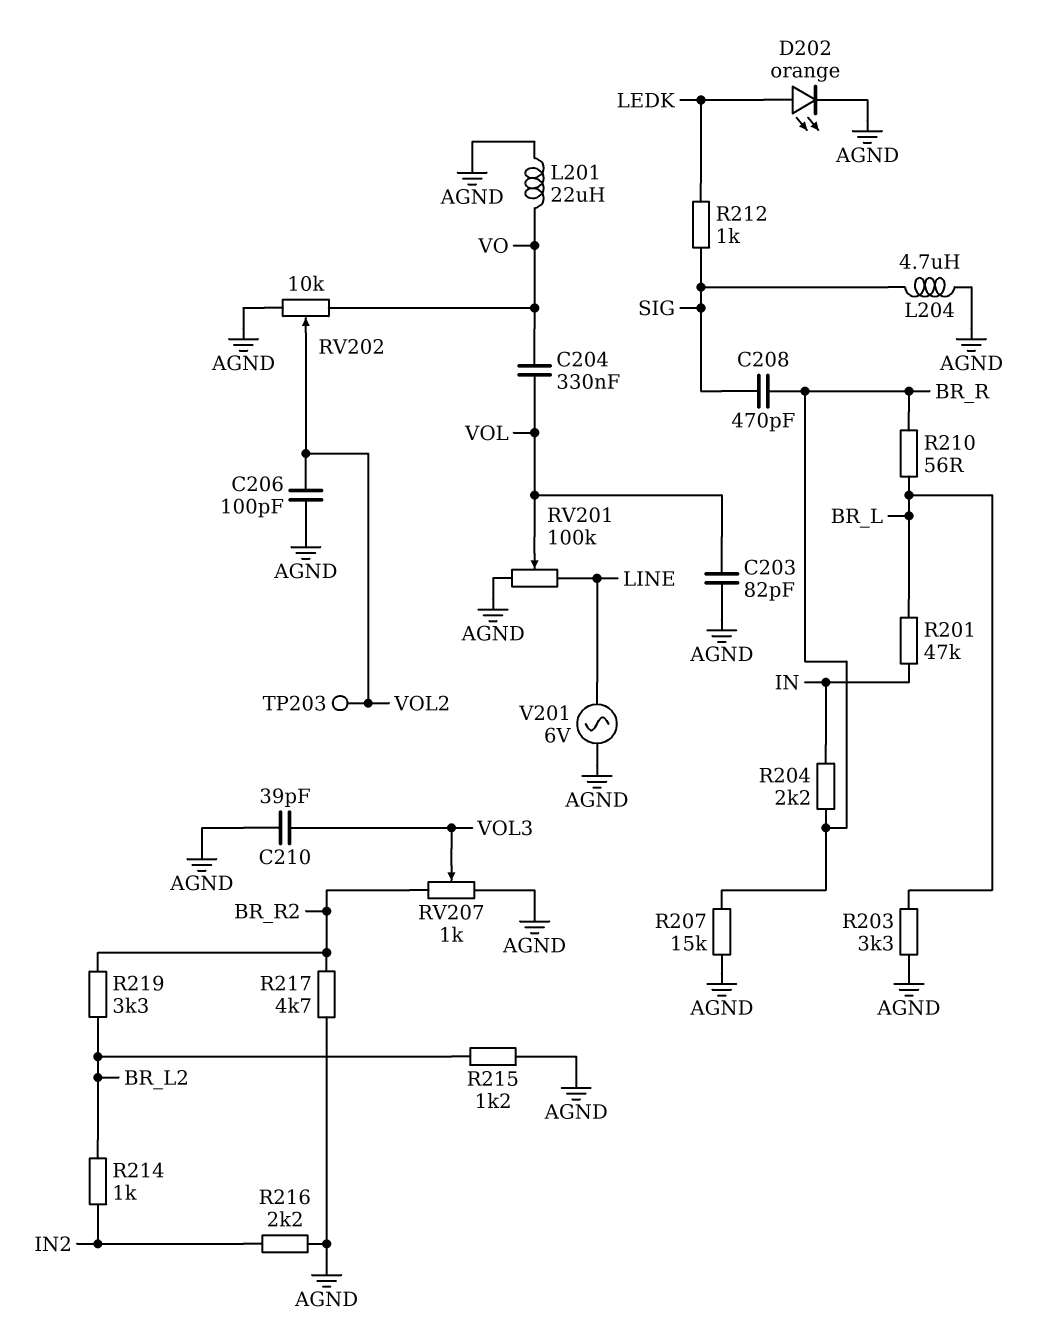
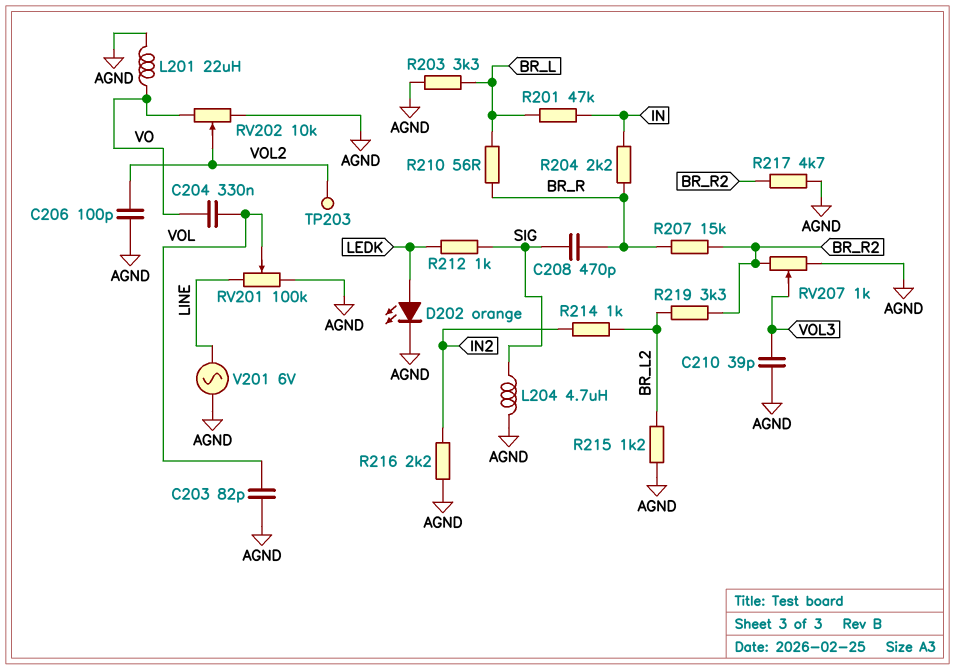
R207: 15k (AGND, BR_R) -> 15k (BR_R, BR_R2)

